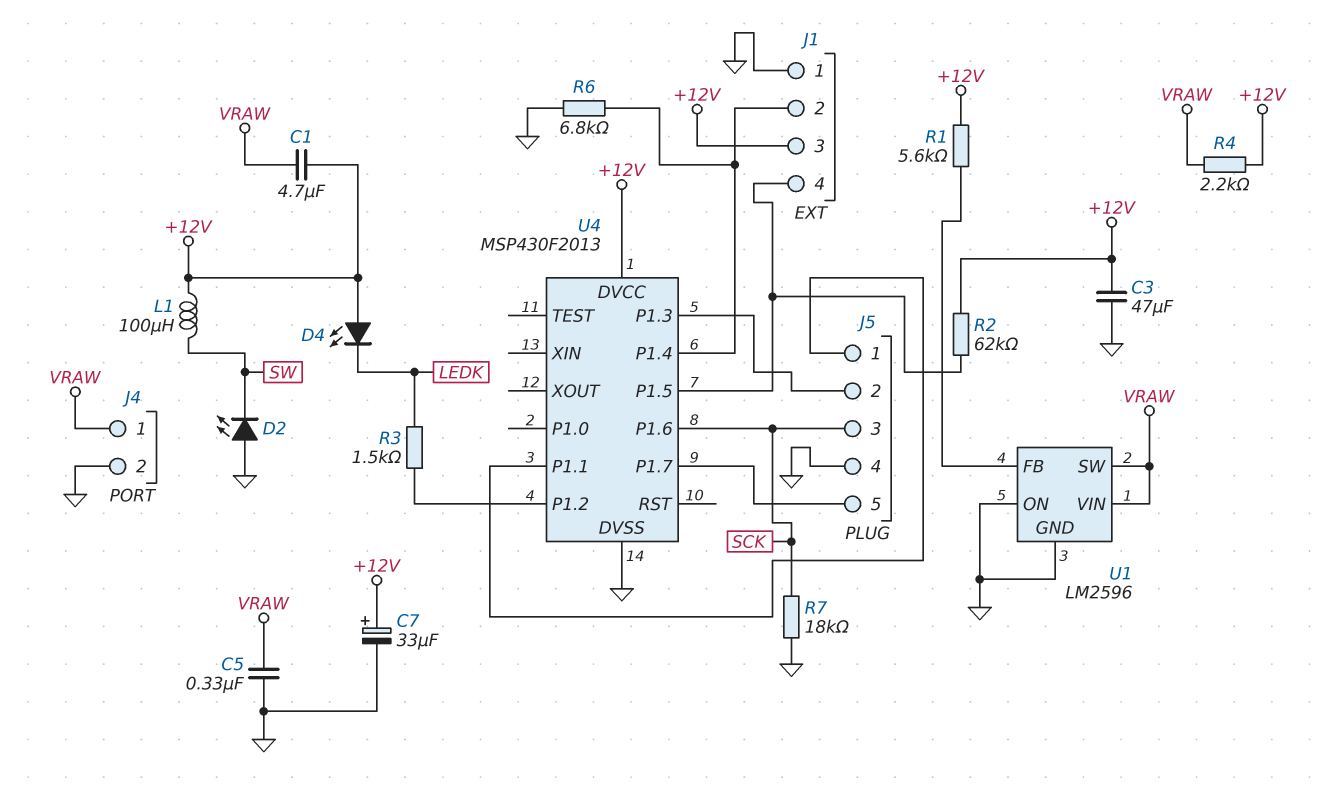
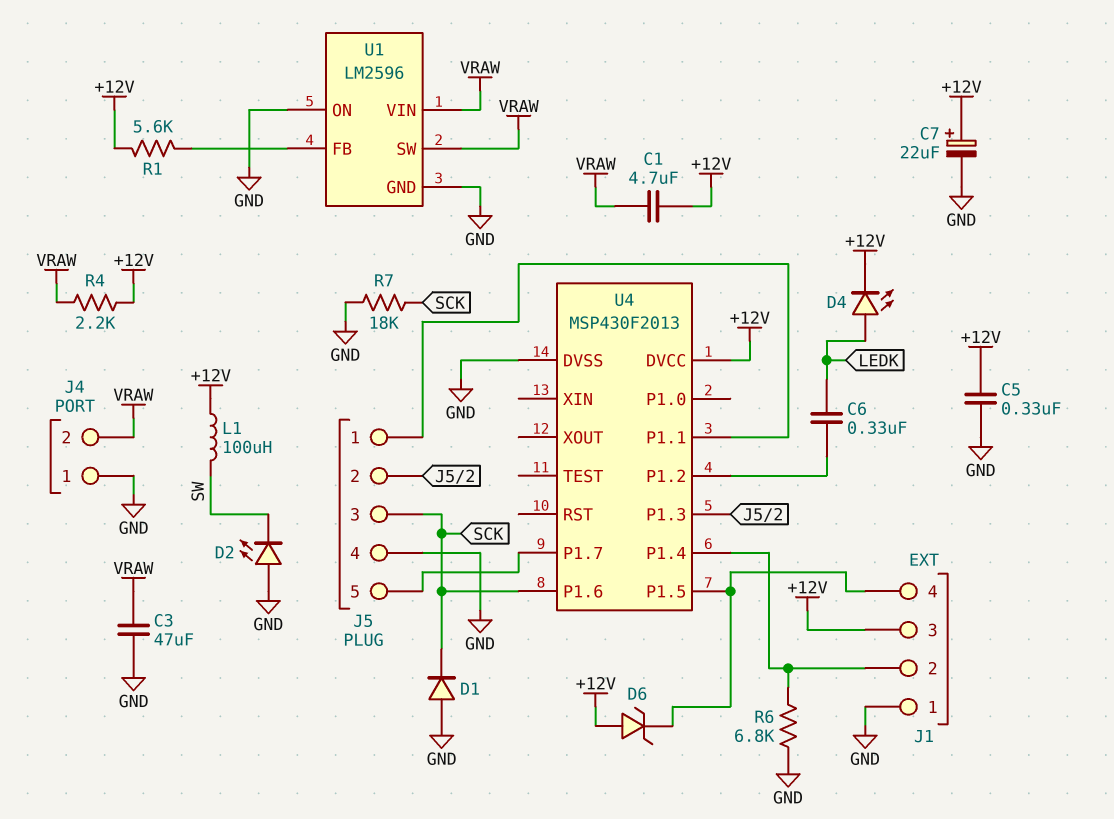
C3: 47uF (+12V, GND) -> 47uF (GND, VRAW)
C5: 330nF (GND, VRAW) -> 330nF (+12V, GND)
C6: none -> 330nF (LEDK, U4/P1.2)
C7: 33uF (plus +12V, minus GND) -> 22uF (plus +12V, minus GND)
D1: none -> diode (A GND, K SCK)
D4: LED (A +12V, K LEDK) -> LED (A LEDK, K +12V)
D6: none -> zener (A +12V, K J1/4)
J4 pin 1: VRAW -> GND
J4 pin 2: GND -> VRAW
R2: 62k (+12V, J1/4) -> none
R3: 1.5k (LEDK, U4/P1.2) -> none

